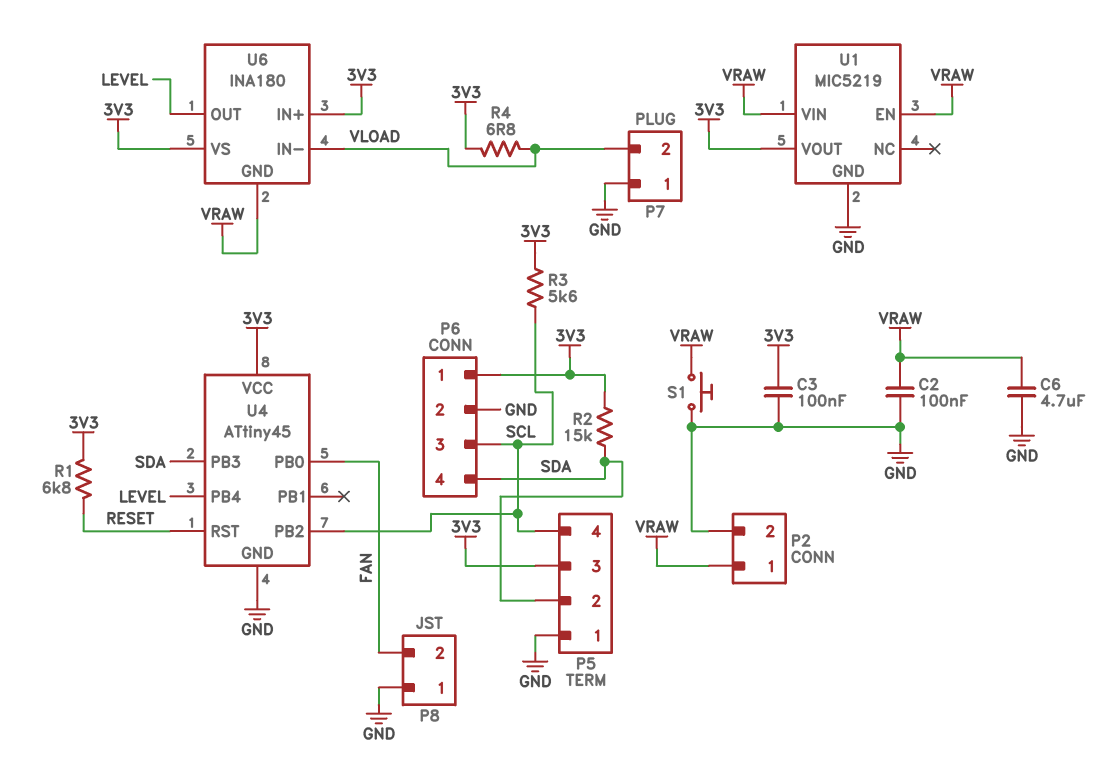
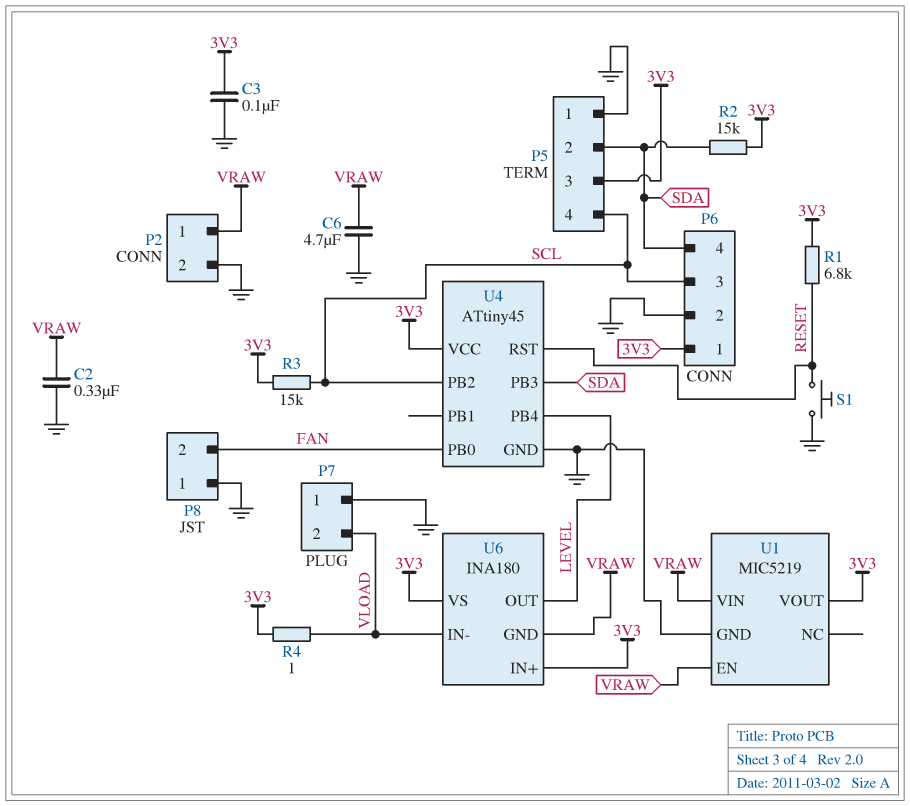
C2: 100nF (GND, VRAW) -> 330nF (GND, VRAW)
R3: 5.6k (3V3, SCL) -> 15k (3V3, SCL)
R4: 6.8 (3V3, VLOAD) -> 1 (3V3, VLOAD)
S1: button (GND, VRAW) -> button (GND, RESET)

